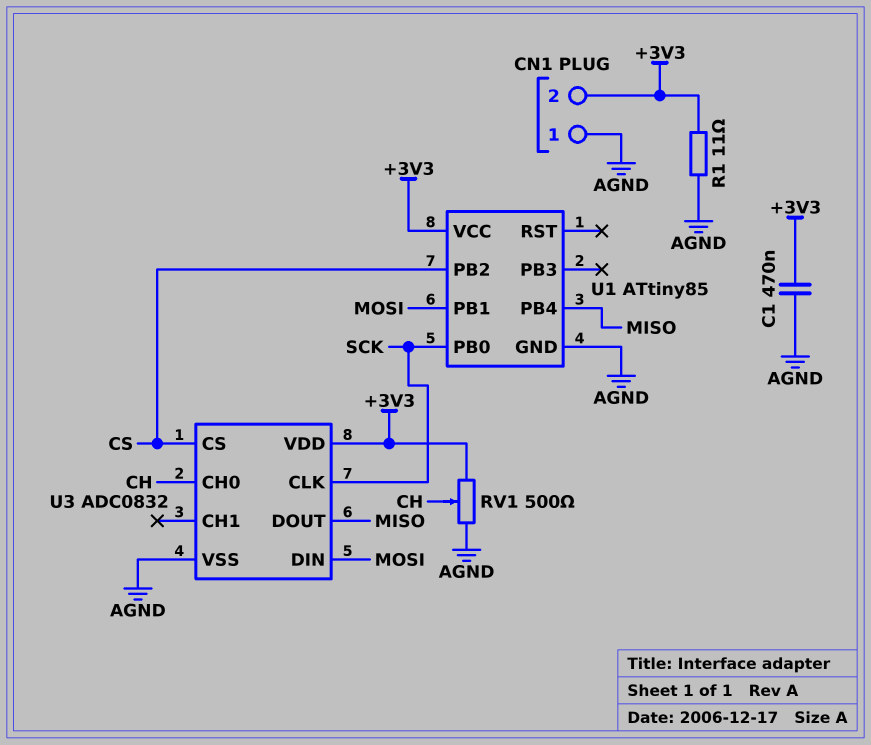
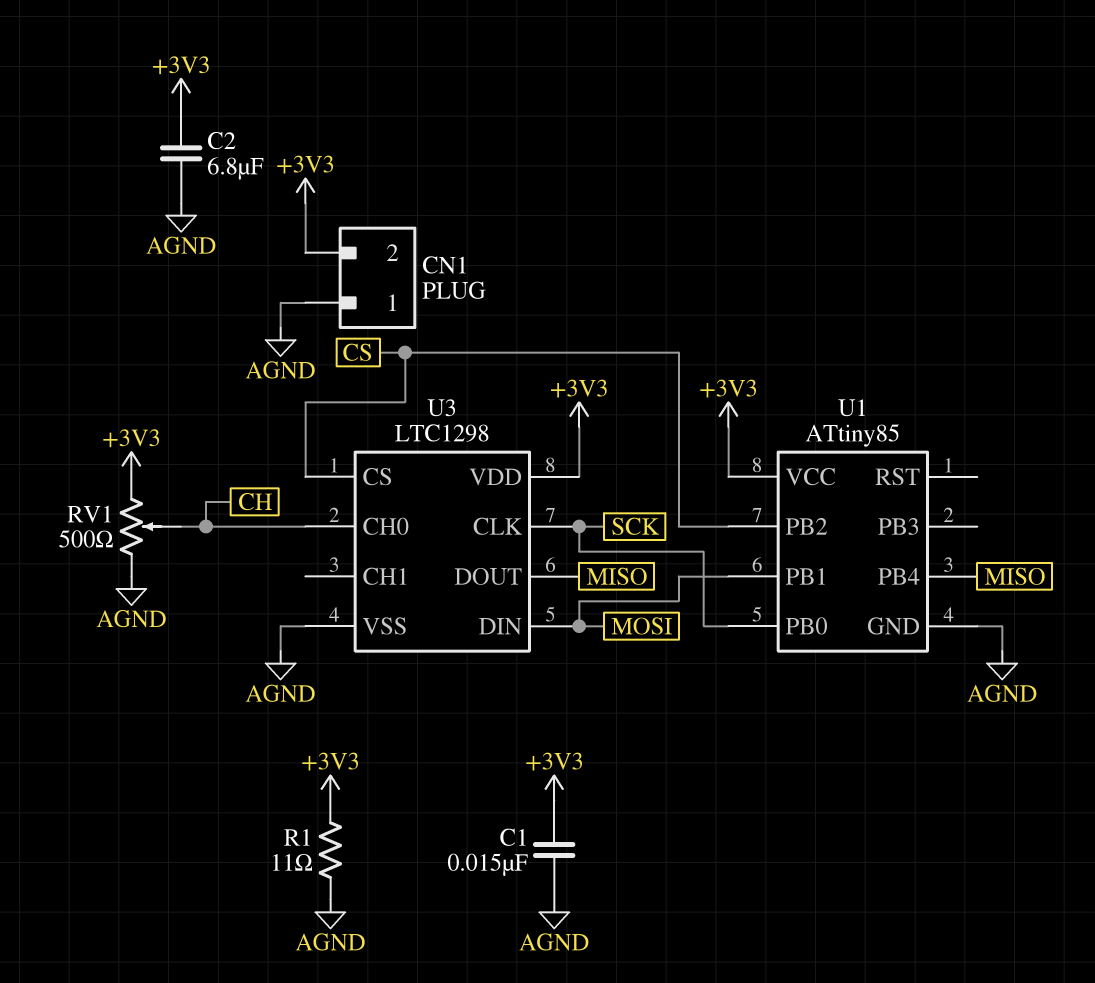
C1: 470nF (+3V3, AGND) -> 15nF (+3V3, AGND)
C2: none -> 6.8uF (+3V3, AGND)
U3: ADC0832 -> LTC1298

